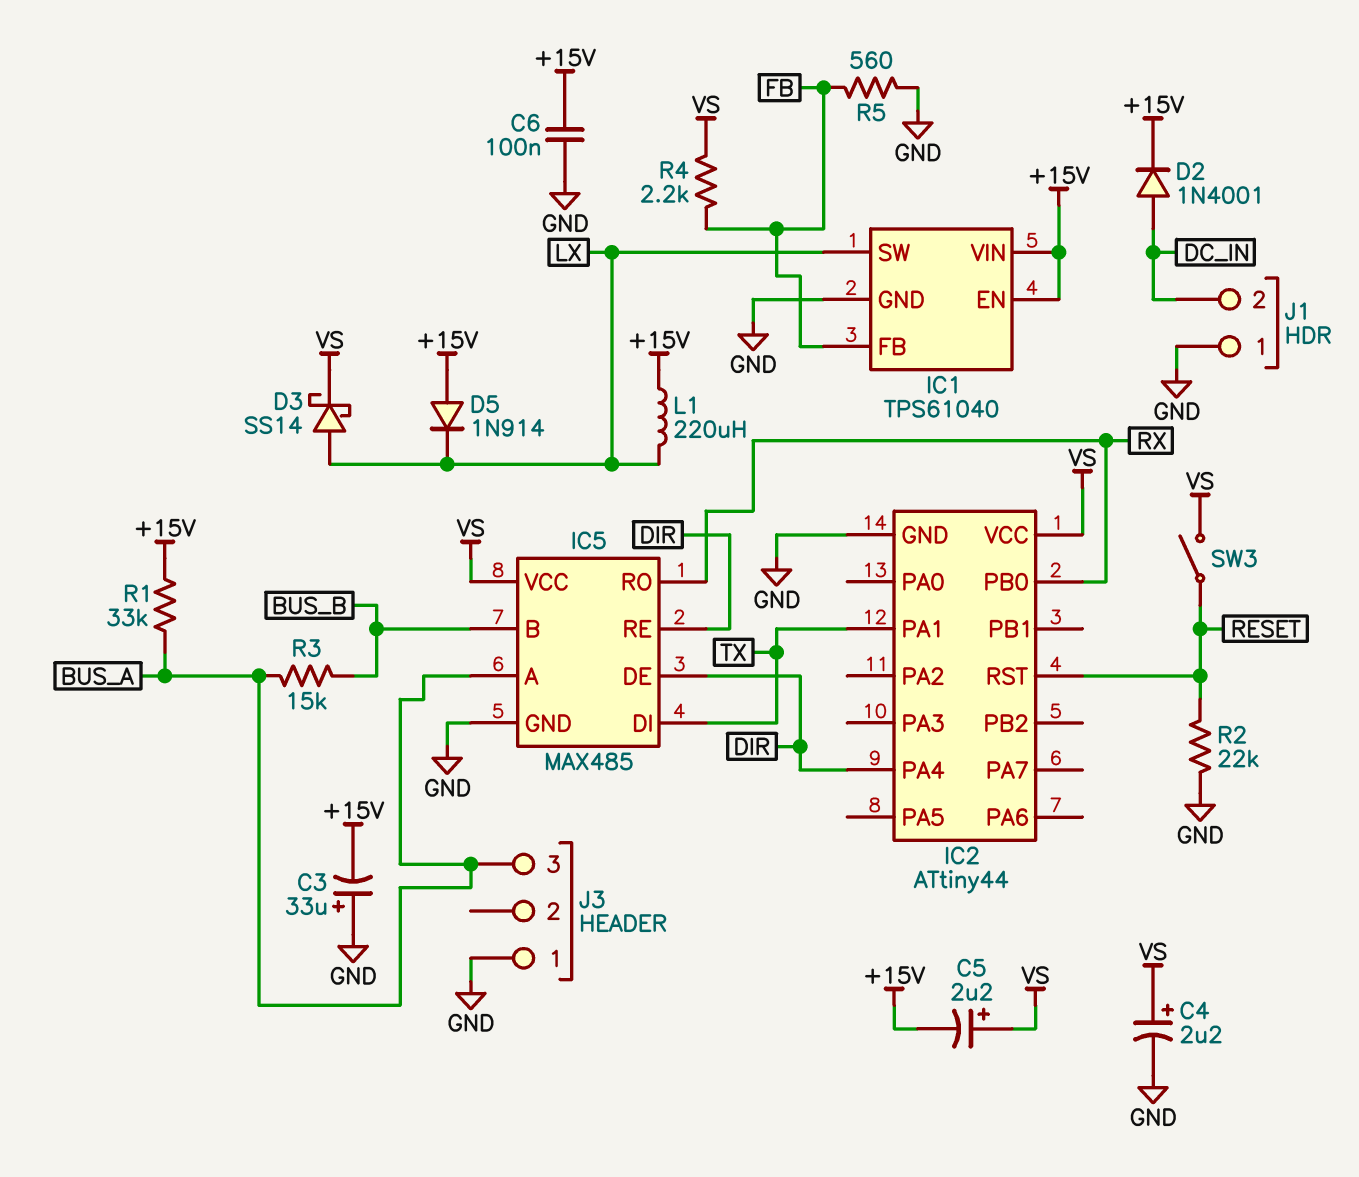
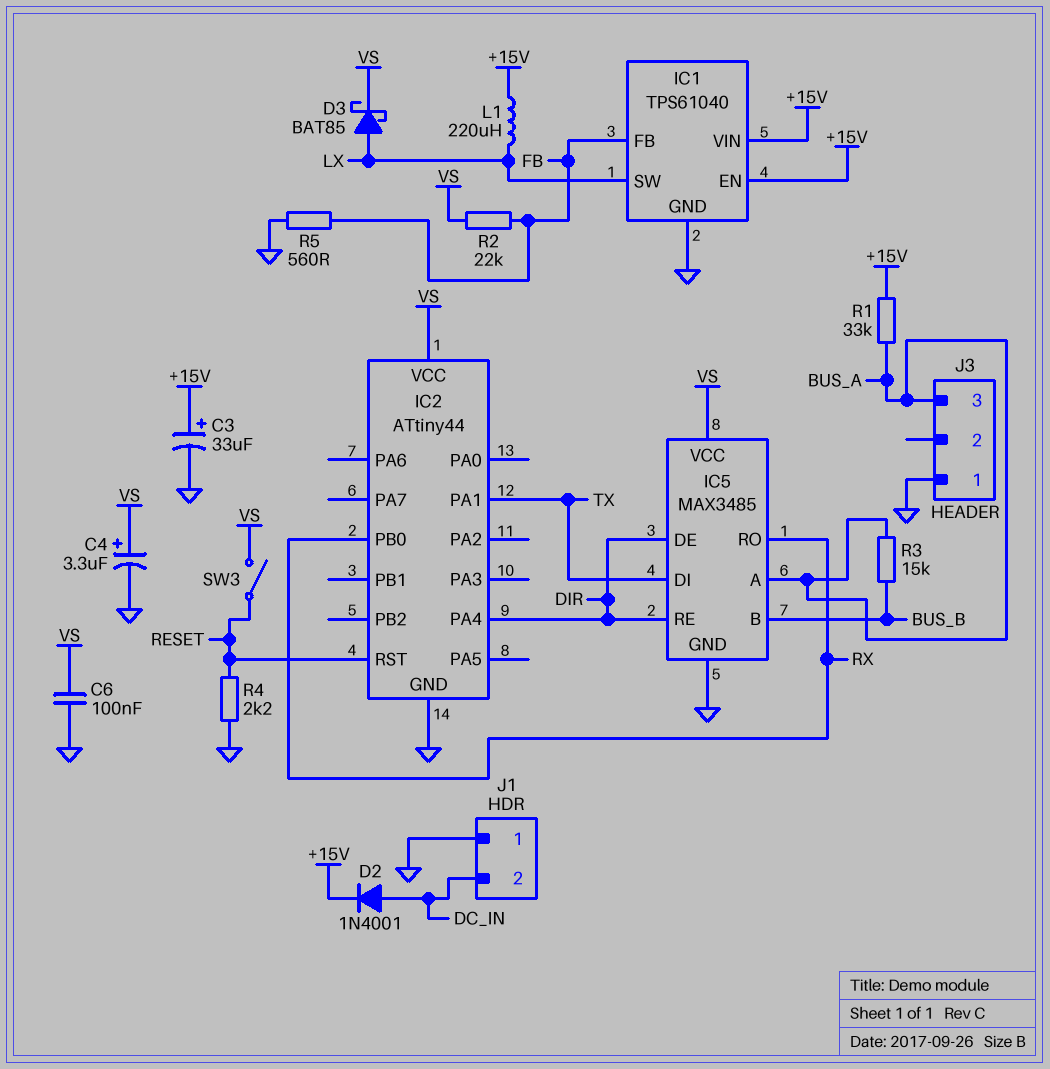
C3: 33uF (plus GND, minus +15V) -> 33uF (plus +15V, minus GND)
C4: 2.2uF (plus VS, minus GND) -> 3.3uF (plus VS, minus GND)
C5: 2.2uF (plus VS, minus +15V) -> none
C6: 100nF (+15V, GND) -> 100nF (GND, VS)
D3: schottky SS14 (A LX, K VS) -> schottky BAT85 (A LX, K VS)
D5: diode 1N914 (A +15V, K LX) -> none
IC5: MAX485 -> MAX3485
R2: 22k (GND, RESET) -> 22k (FB, VS)
R4: 2.2k (FB, VS) -> 2.2k (GND, RESET)

